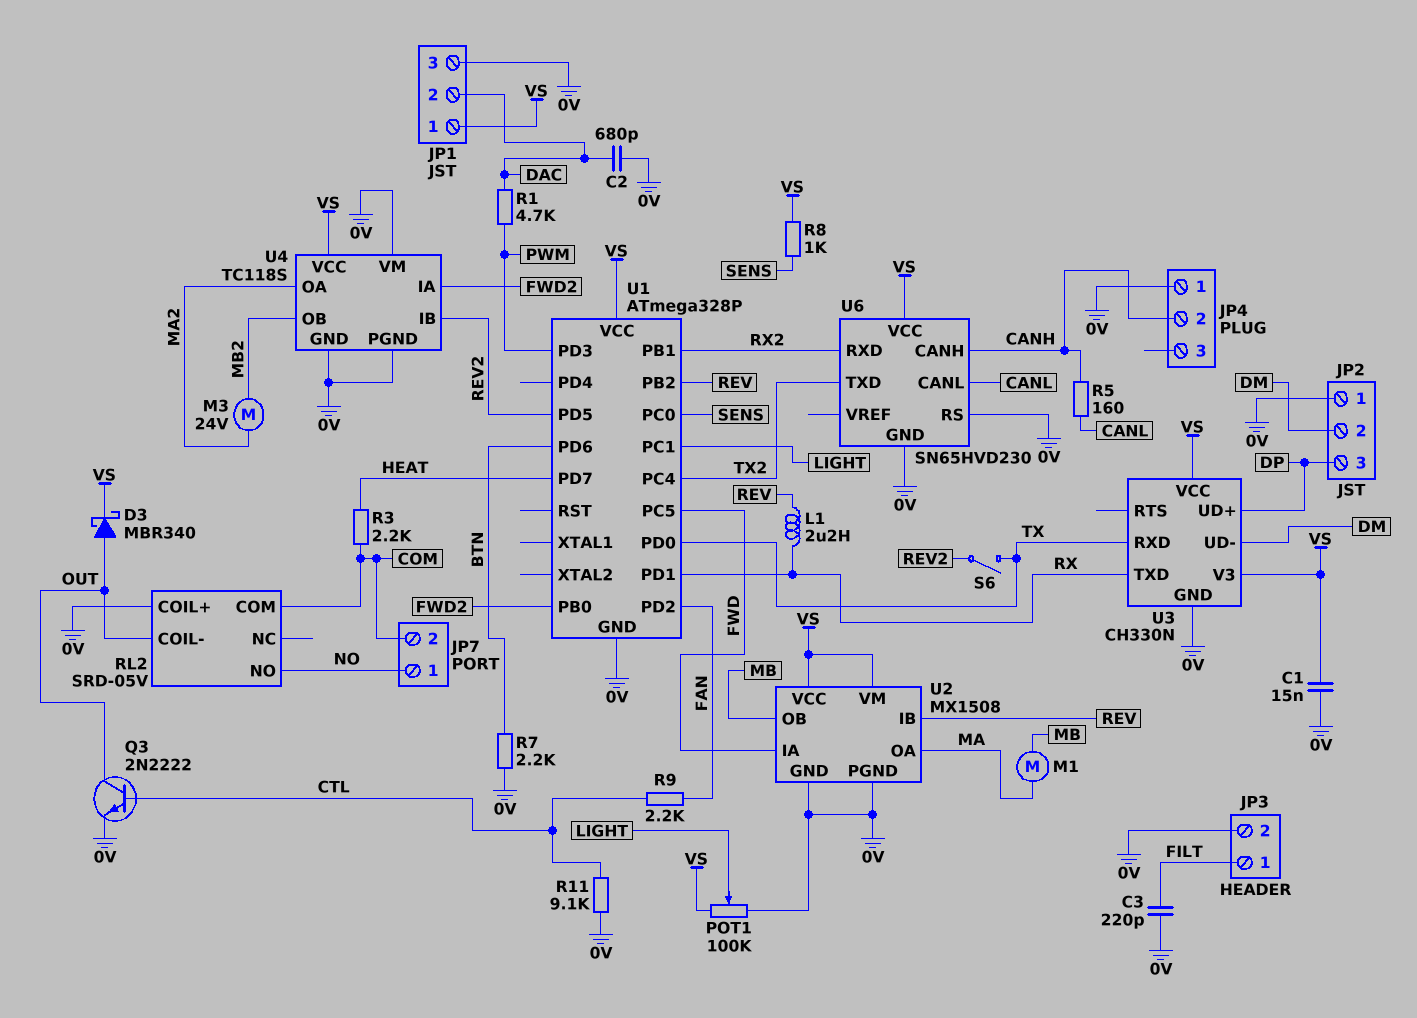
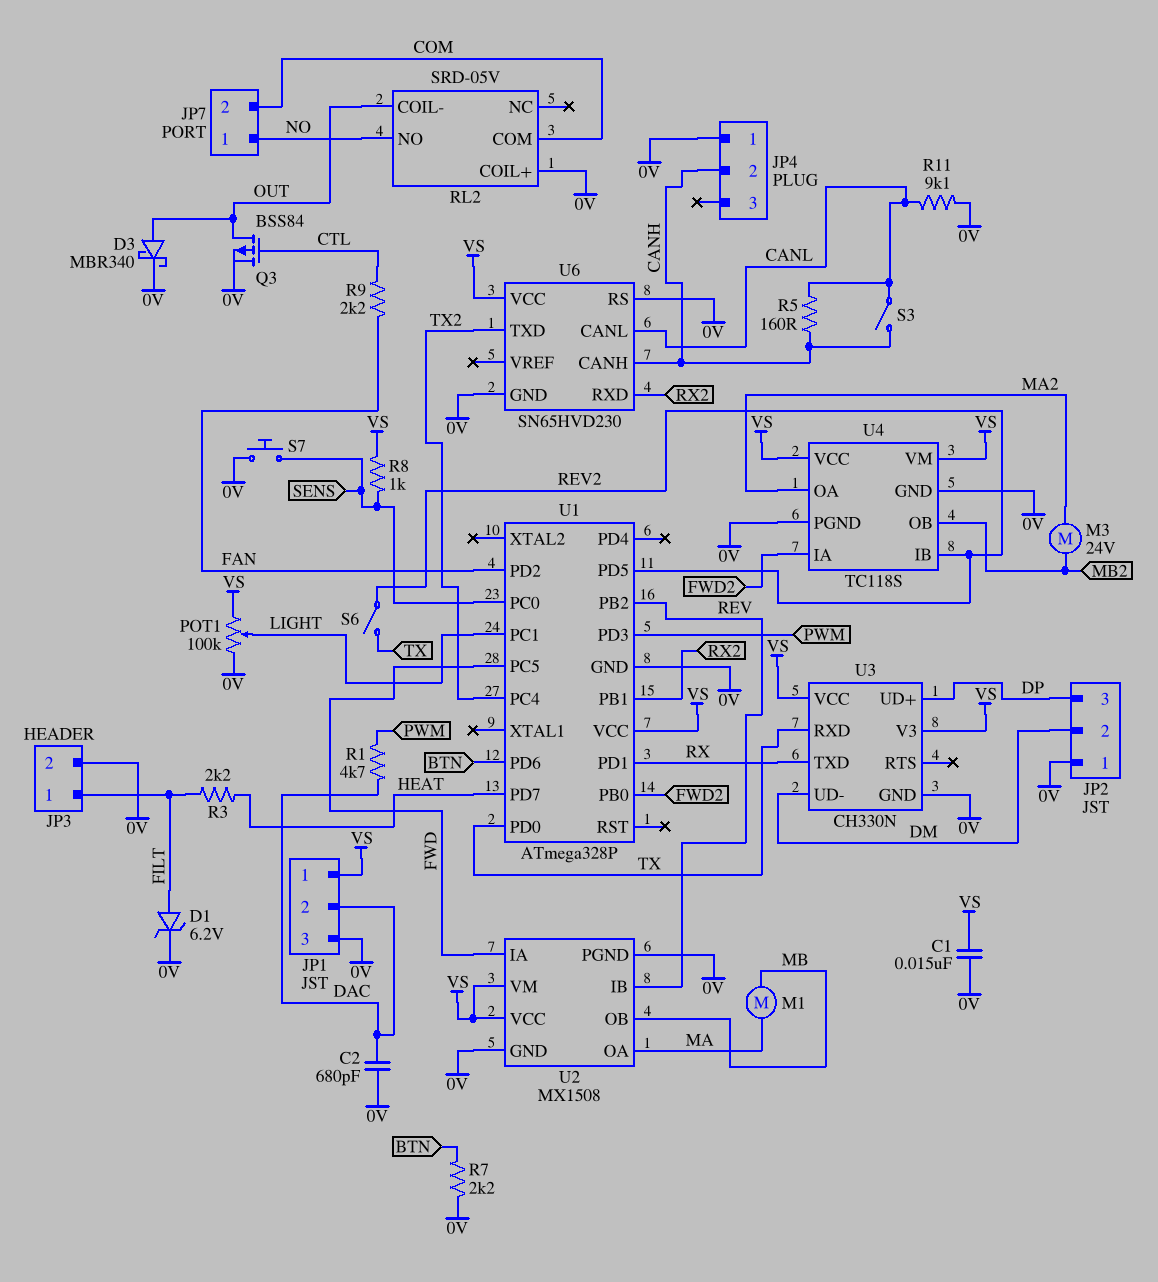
C3: 220pF (0V, FILT) -> none
D1: none -> zener 6.2V (A FILT, K 0V)
D3: schottky MBR340 (A OUT, K VS) -> schottky MBR340 (A OUT, K 0V)
L1: 2.2uH (REV, RX) -> none
Q3: NPN 2N2222 (B CTL, C OUT, E 0V) -> PMOS BSS84 (G CTL, D OUT, S 0V)
R3: 2.2k (COM, HEAT) -> 2.2k (FILT, HEAT)
R11: 9.1k (0V, CTL) -> 9.1k (0V, CANL)
S3: none -> switch (CANH, CANL)
S7: none -> button (0V, SENS)
U4 pin VM: 0V -> VS

